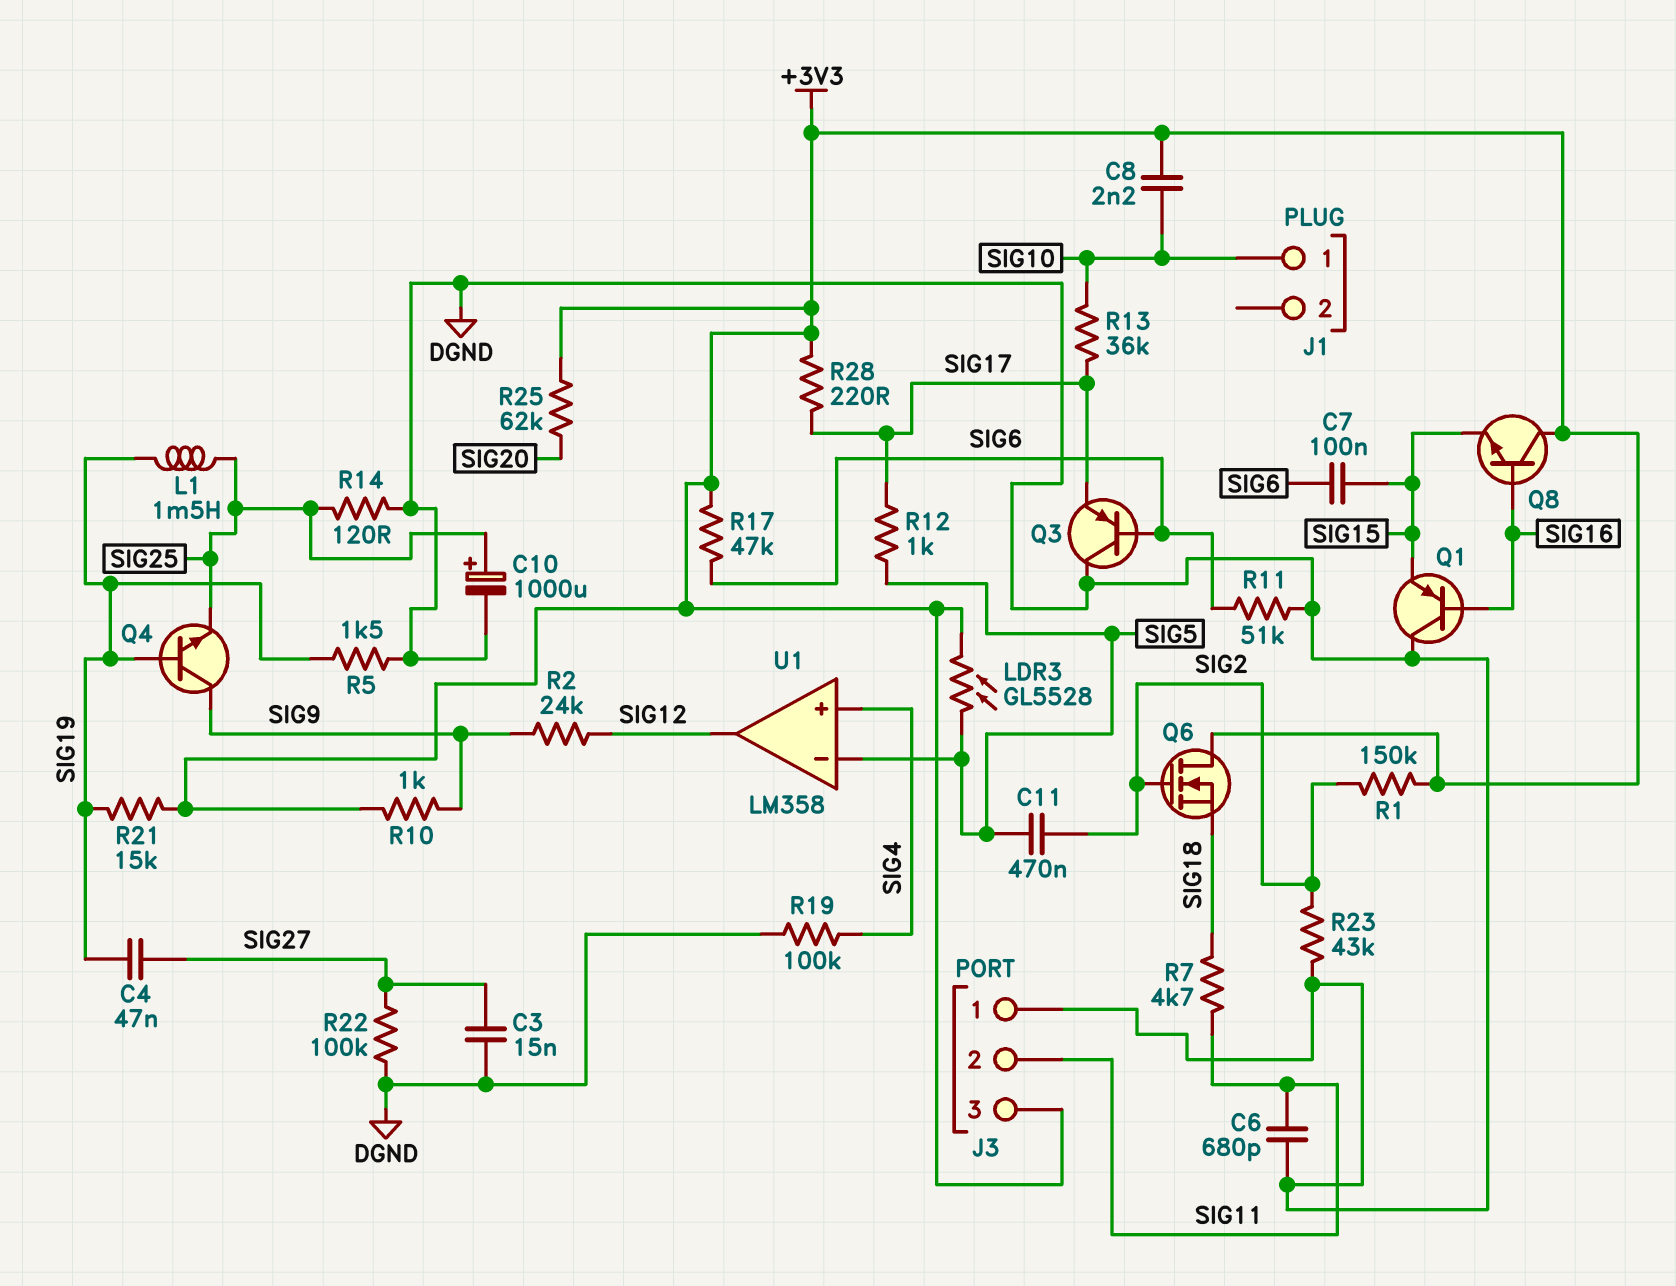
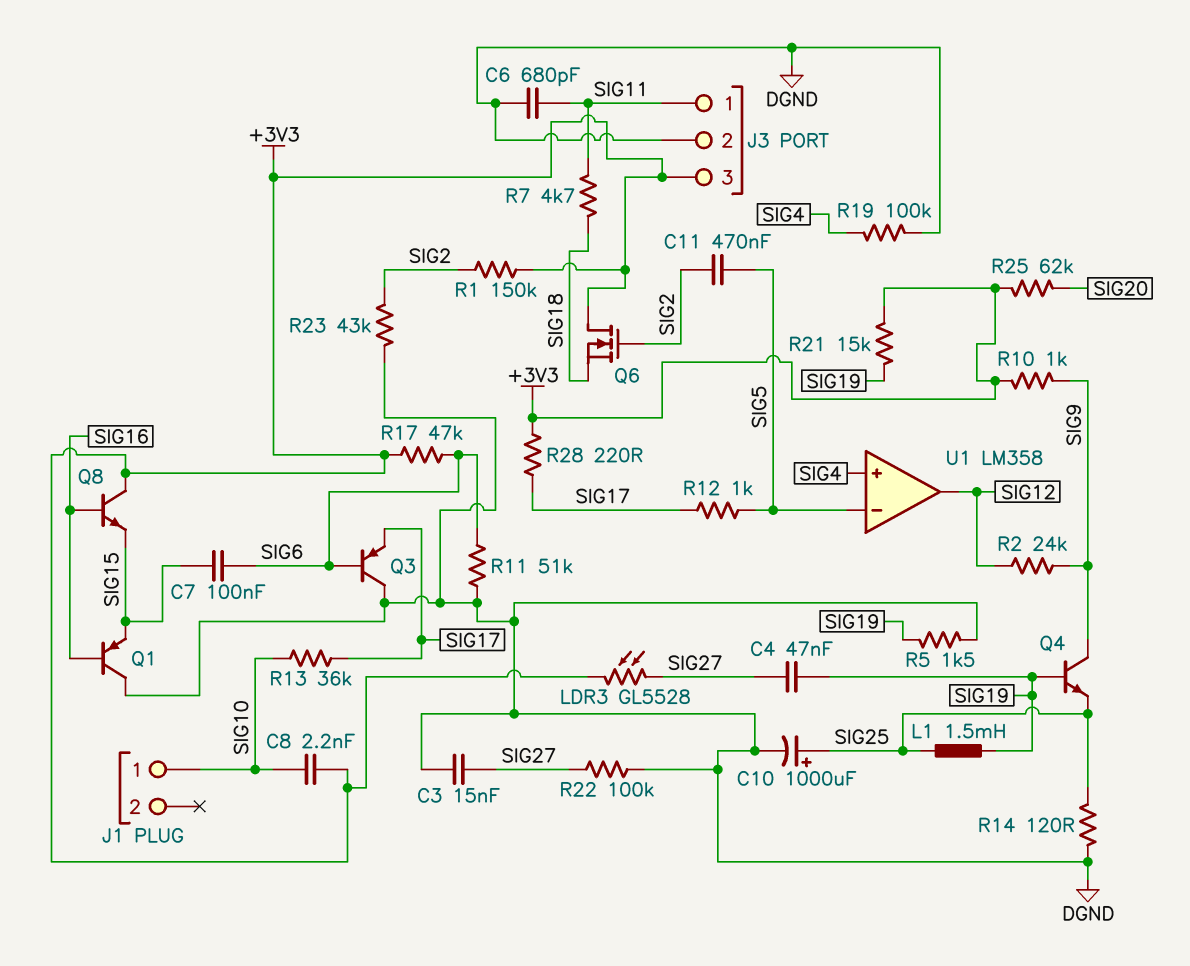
J3 pin 1: DGND -> SIG11
J3 pin 2: SIG11 -> DGND
LDR3: GL5528 (+3V3, SIG5) -> GL5528 (+3V3, SIG27)

